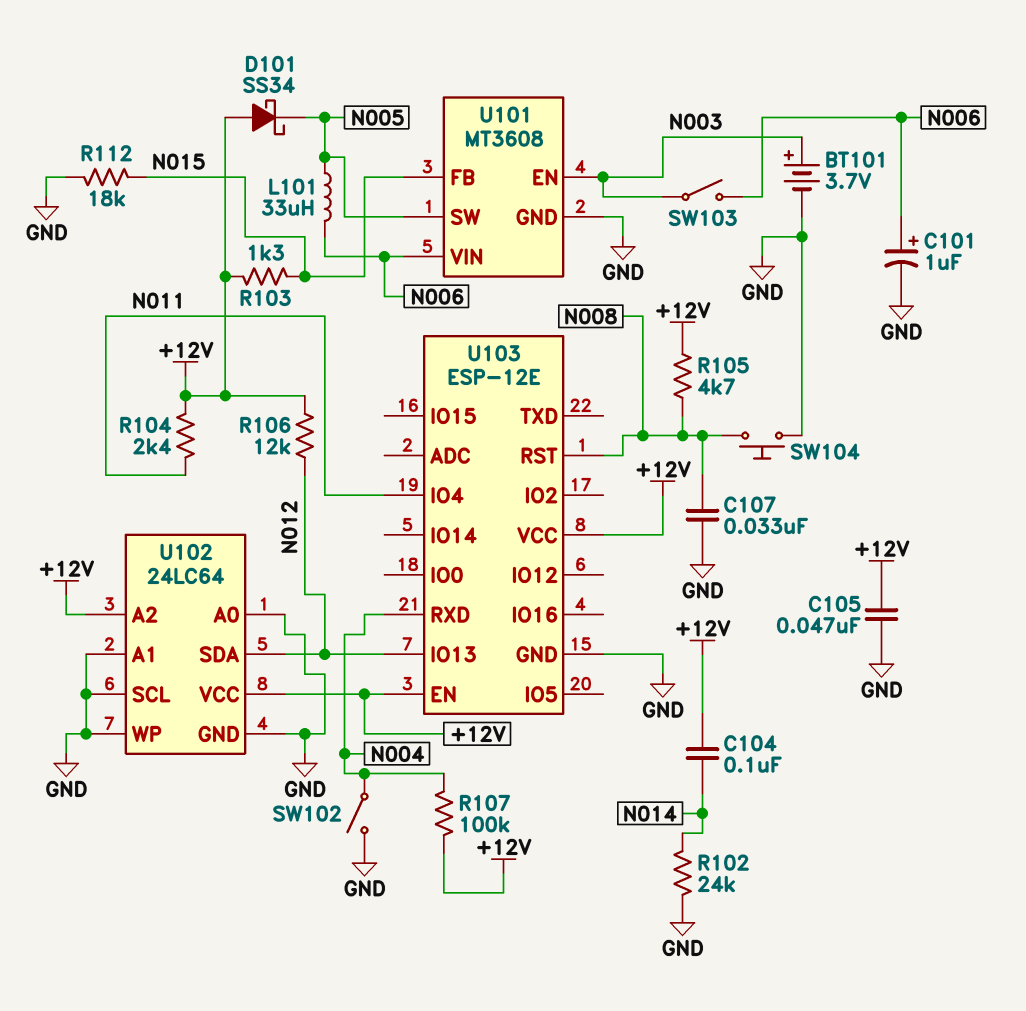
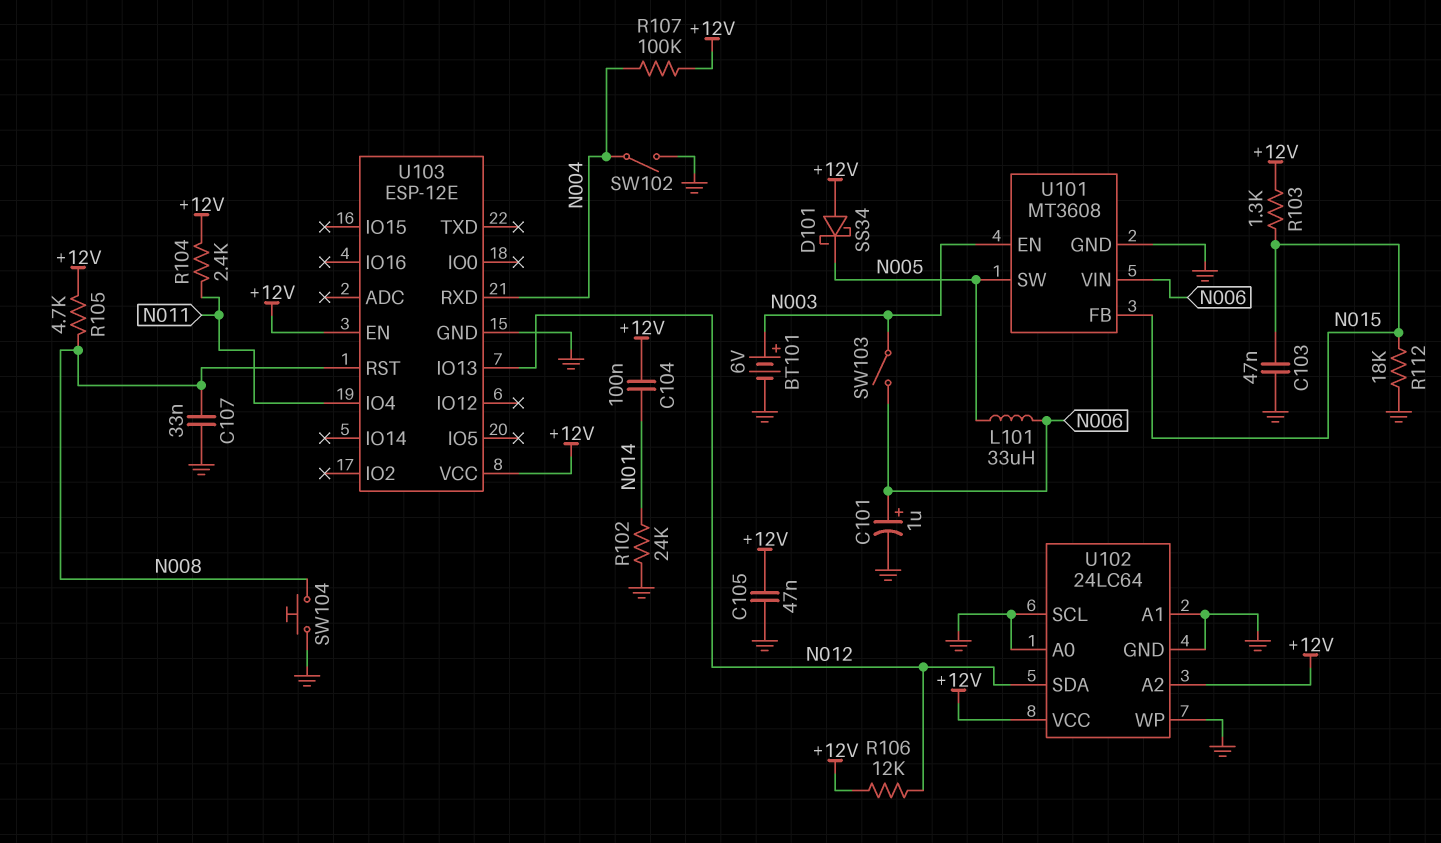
BT101: 3.7V (plus N003, minus GND) -> 6V (plus N003, minus GND)
C103: none -> 47nF (GND, N015)

